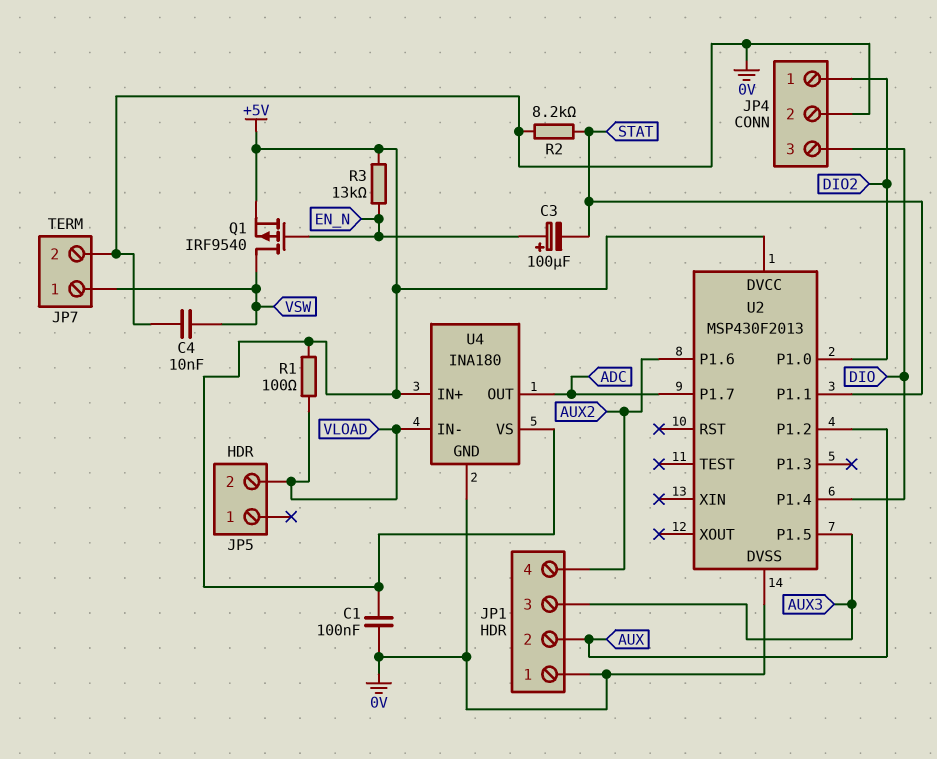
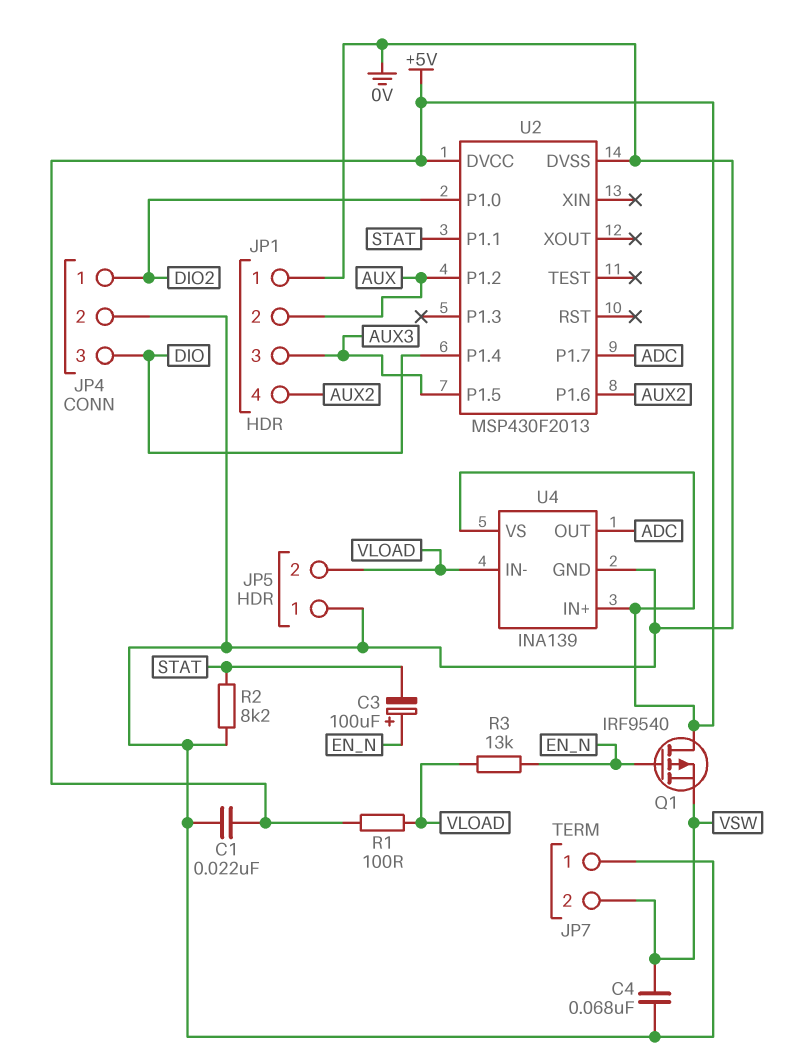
C1: 100nF (+5V, 0V) -> 22nF (+5V, 0V)
C4: 10nF (0V, VSW) -> 68nF (0V, VSW)
JP5 pin 1: none -> 0V
JP7 pin 1: VSW -> 0V
JP7 pin 2: 0V -> VSW
Q1: PMOS IRF9540 (G EN_N, D VSW, S +5V) -> PMOS IRF9540 (G EN_N, D +5V, S VSW)
R3: 13k (+5V, EN_N) -> 13k (EN_N, VLOAD)
U4: INA180 -> INA139

